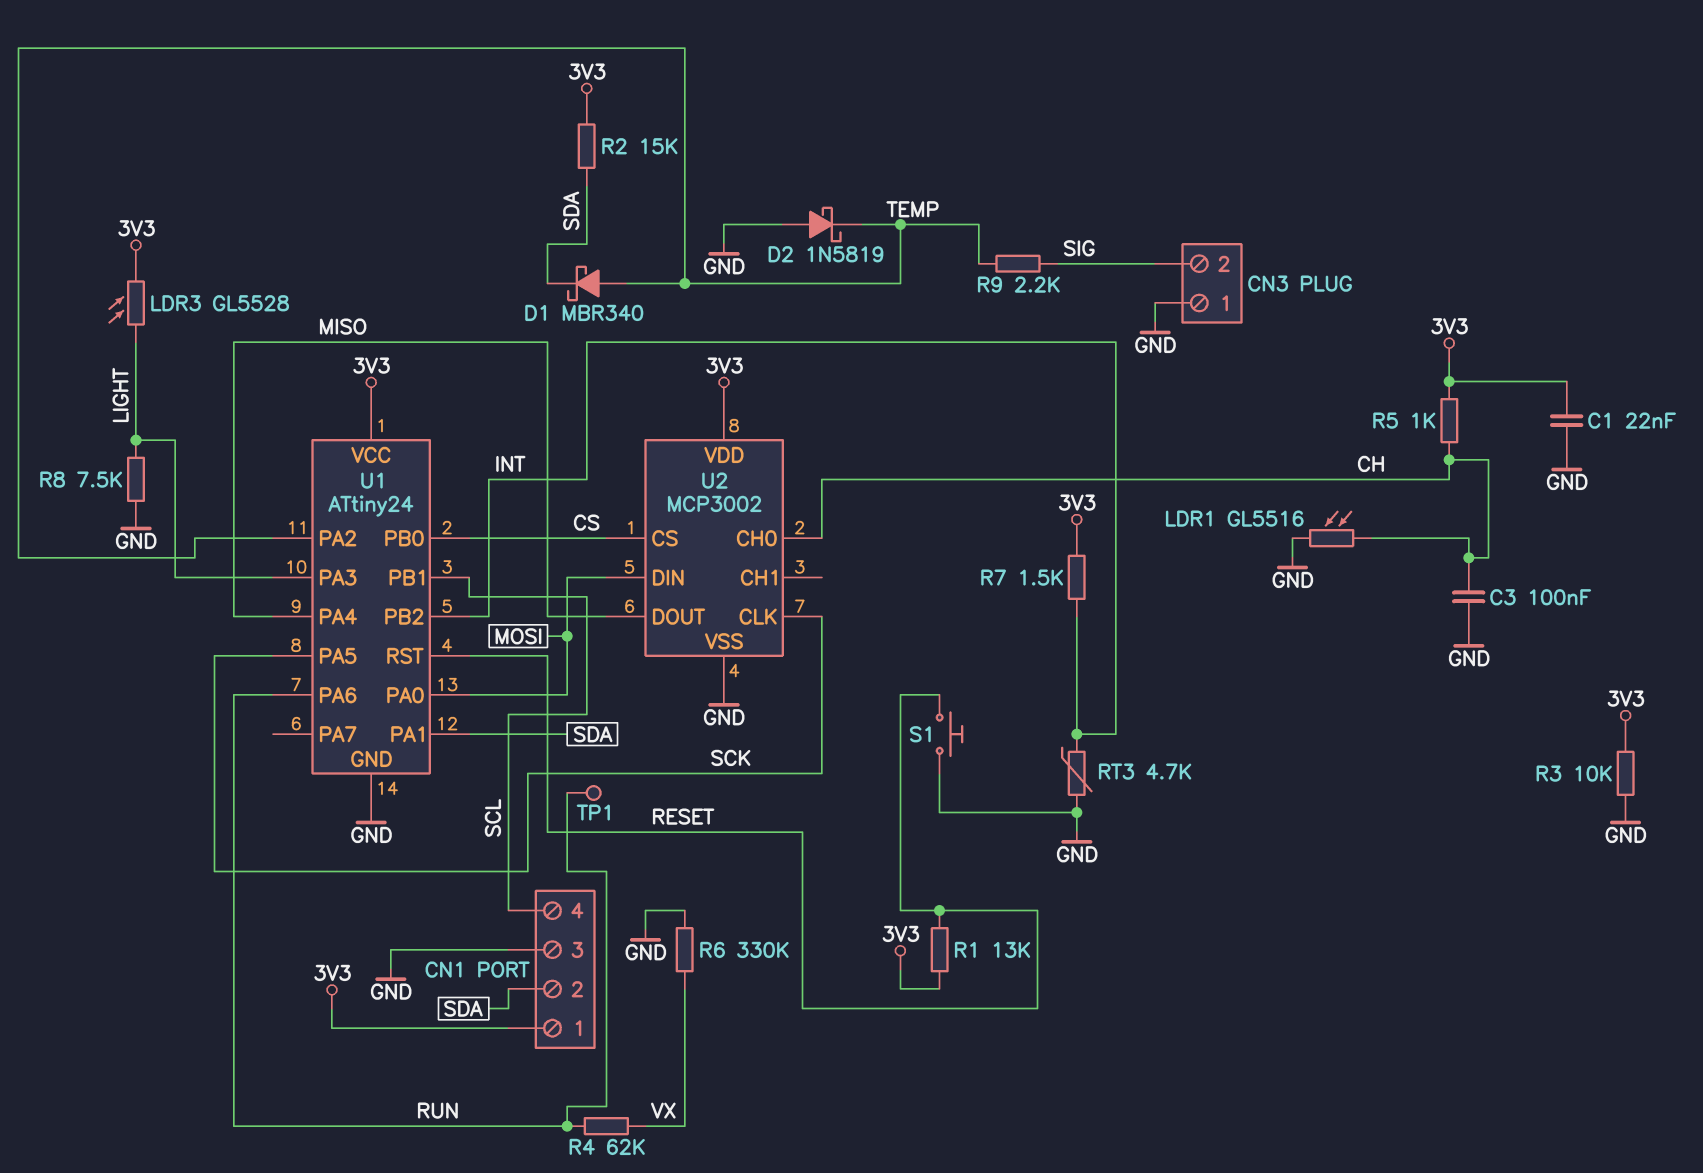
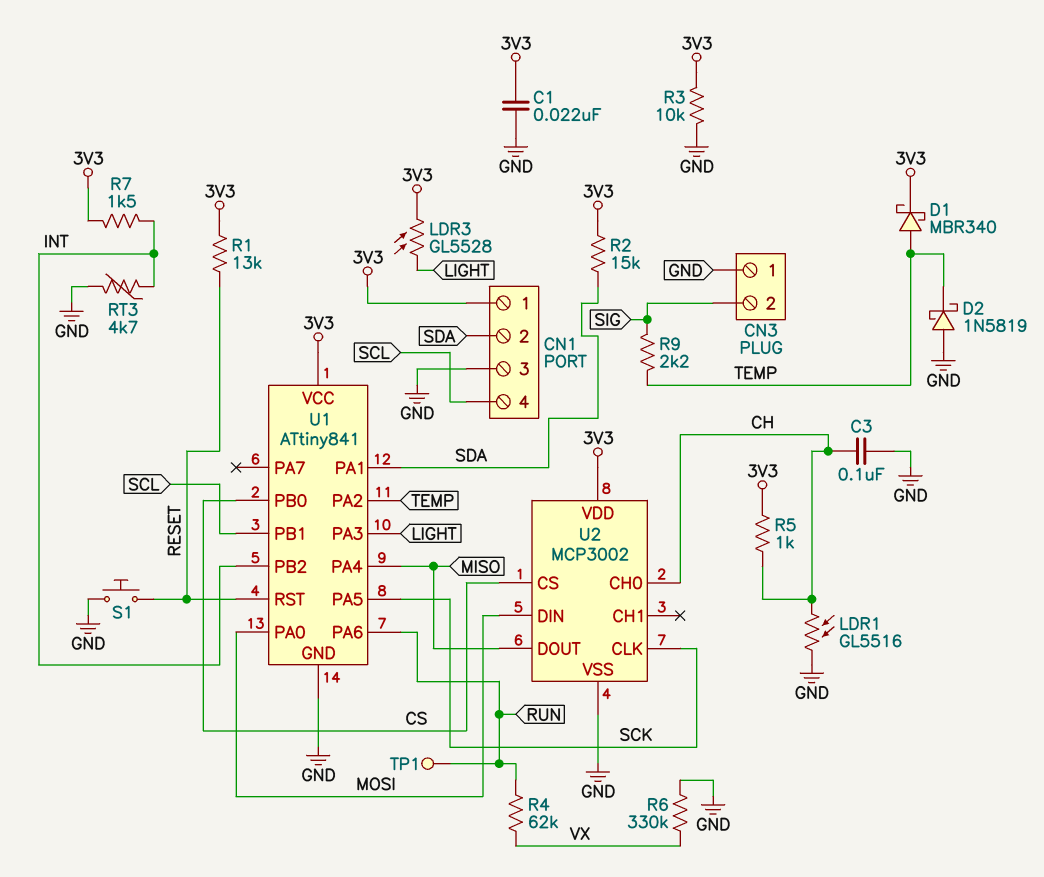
D1: schottky MBR340 (A TEMP, K SDA) -> schottky MBR340 (A TEMP, K 3V3)
R8: 7.5k (GND, LIGHT) -> none
U1: ATtiny24 -> ATtiny841

